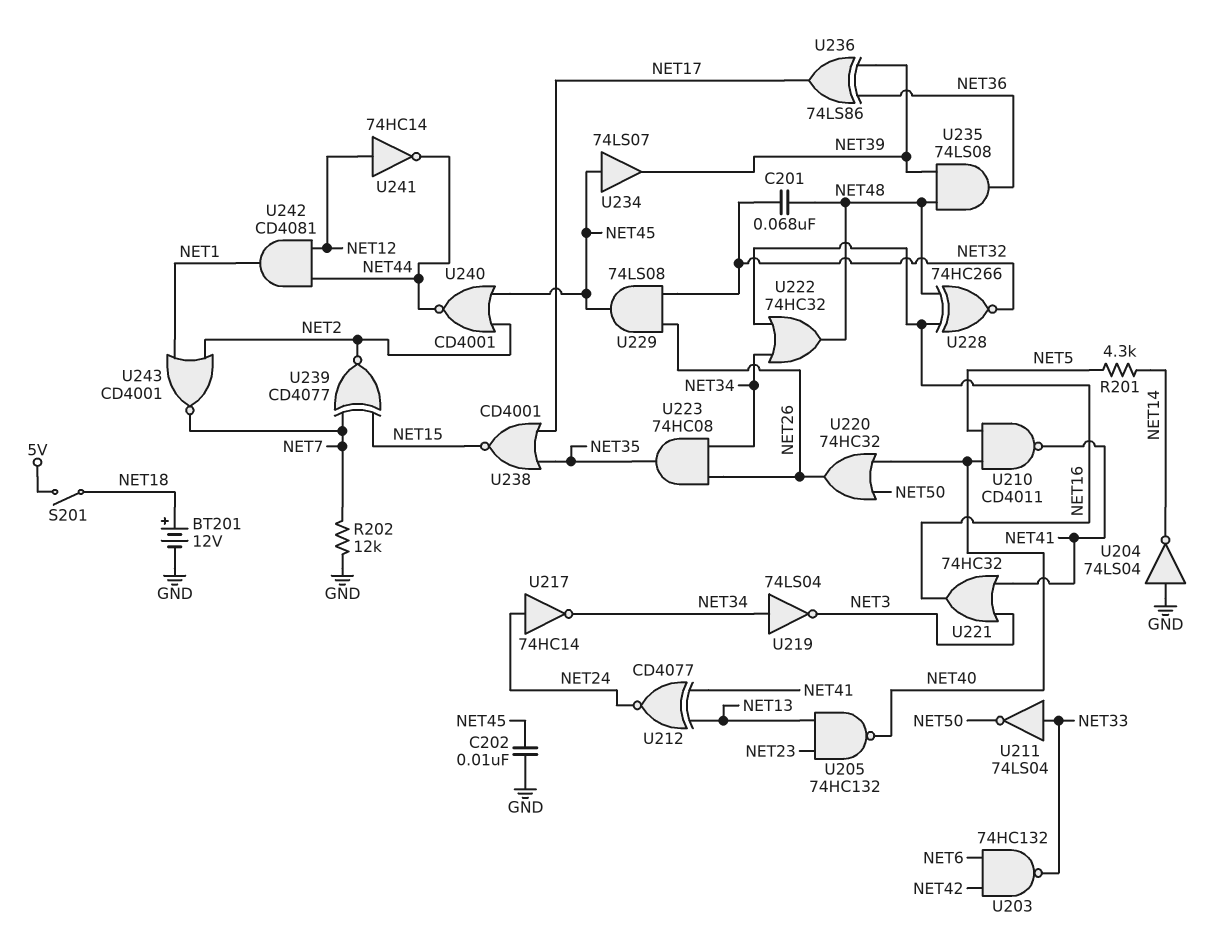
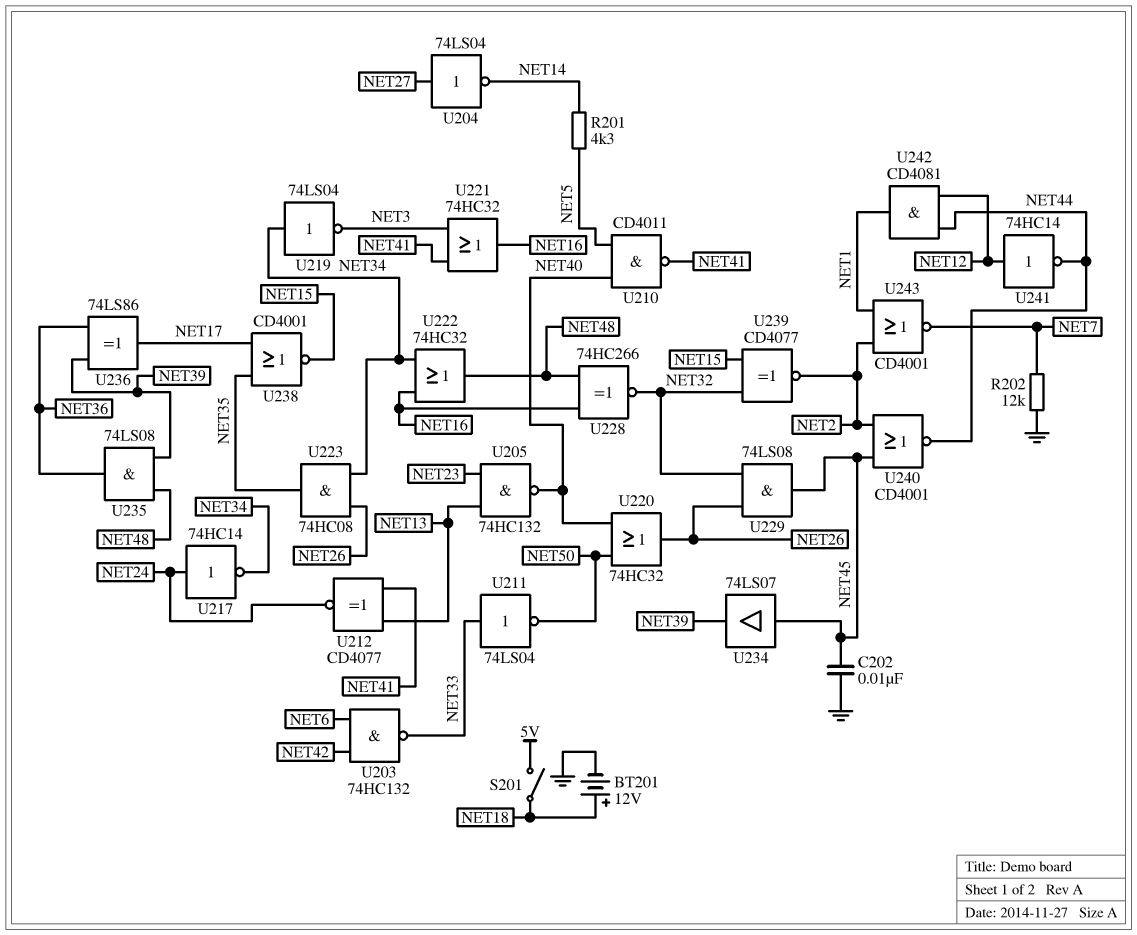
C201: 68nF (NET32, NET48) -> none
U204: NOT 74LS04 (in GND, out NET14) -> NOT 74LS04 (in NET27, out NET14)
U239: XNOR CD4077 (in NET7, in NET15, out NET2) -> XNOR CD4077 (in NET15, in NET32, out NET2)

